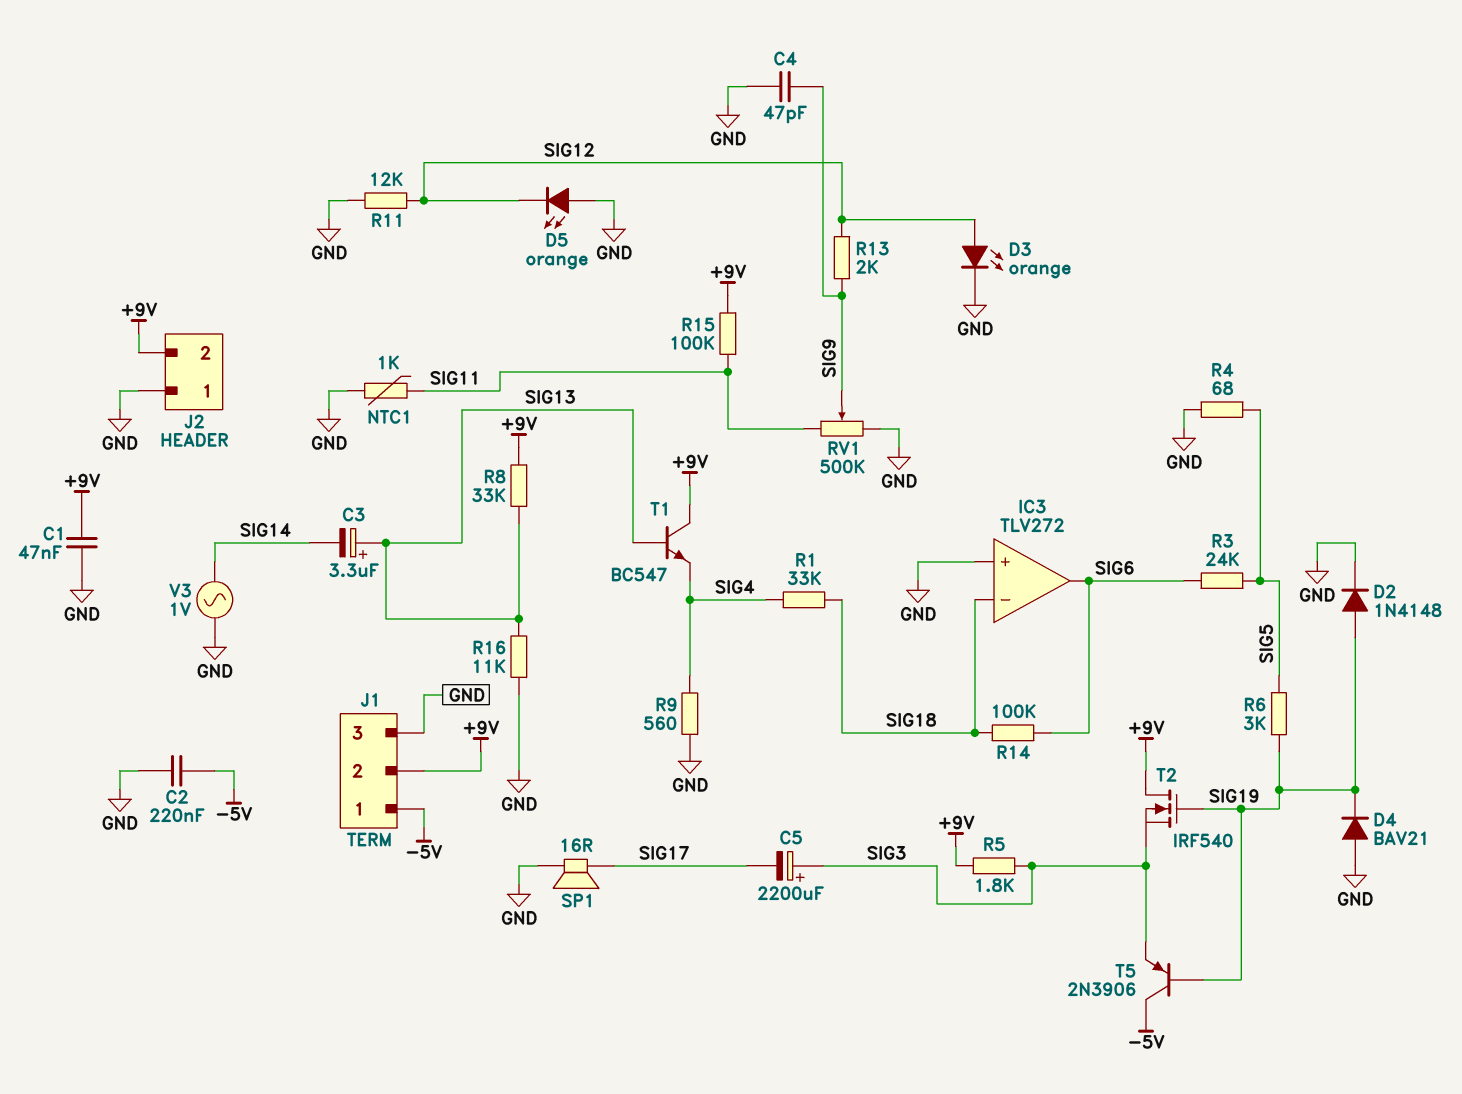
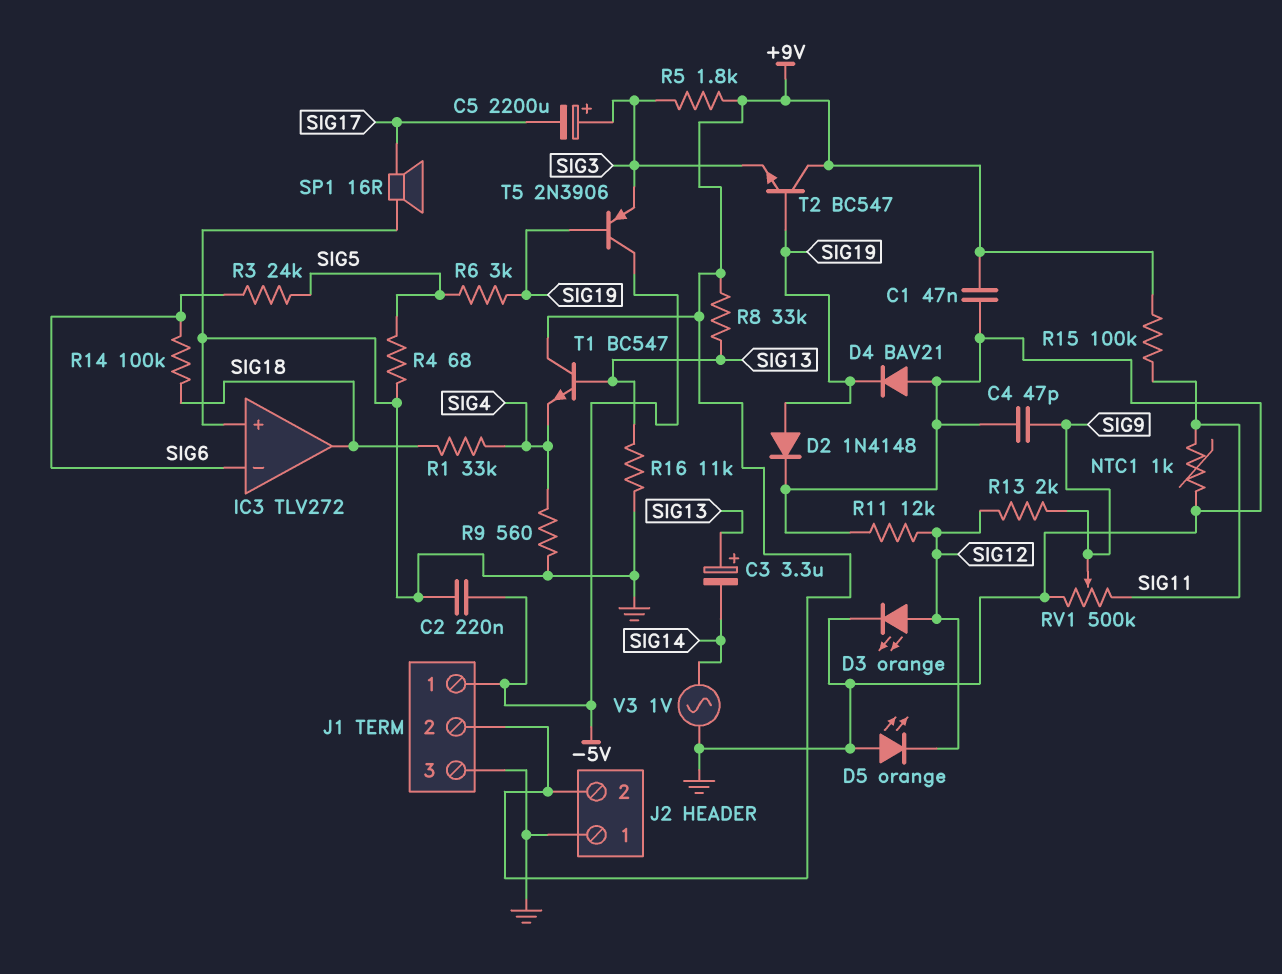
IC3 pin in-: SIG18 -> SIG6
IC3 pin out: SIG6 -> SIG18
T2: NMOS IRF540 (G SIG19, D +9V, S SIG3) -> NPN BC547 (B SIG19, C +9V, E SIG3)

